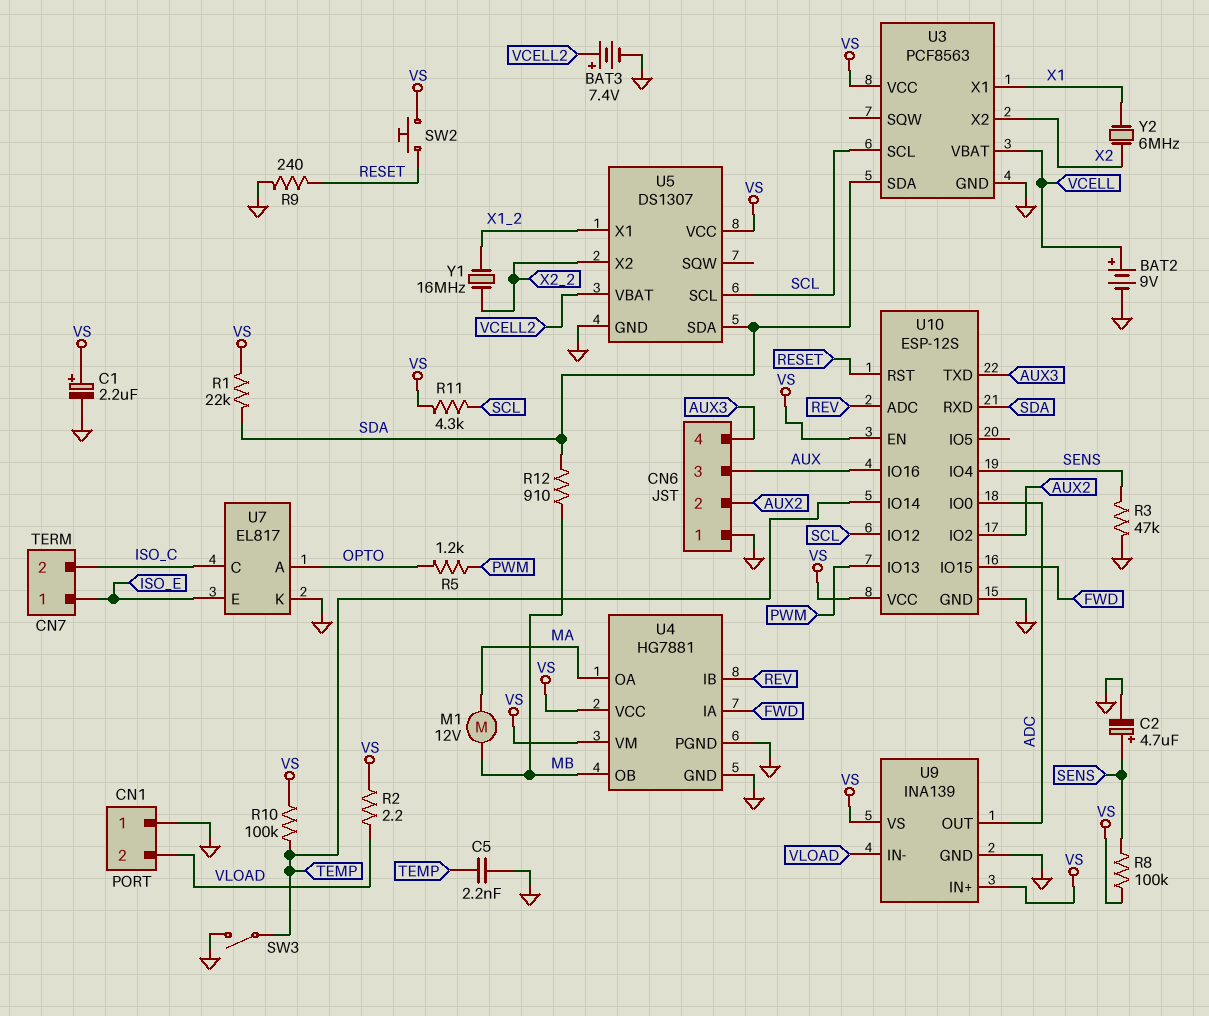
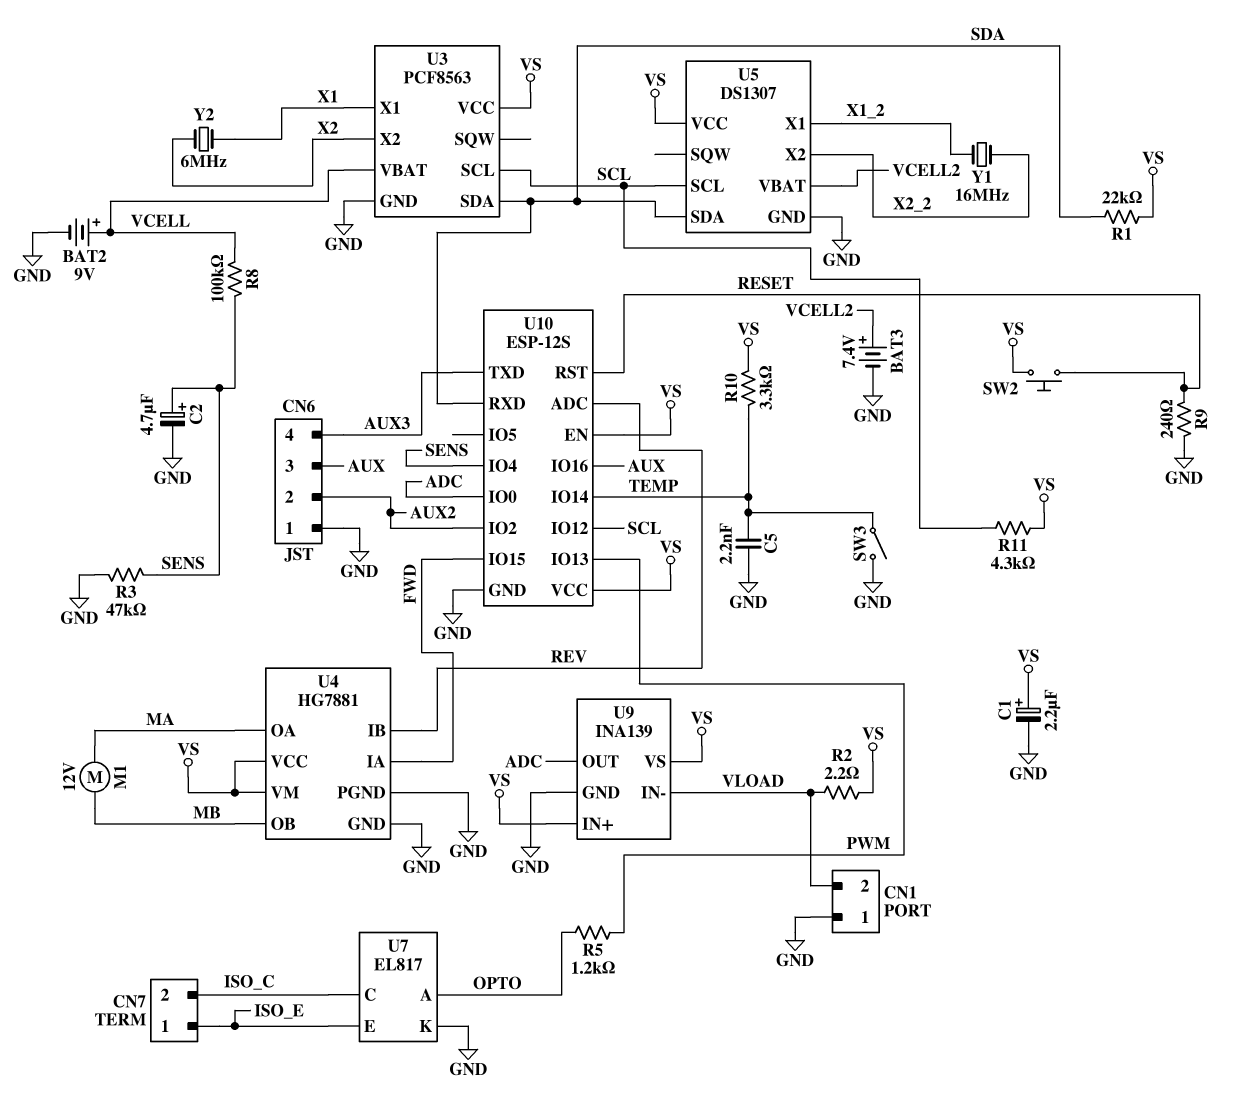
R8: 100k (SENS, VS) -> 100k (SENS, VCELL)
R10: 100k (TEMP, VS) -> 3.3k (TEMP, VS)
R12: 910 (MB, SDA) -> none

